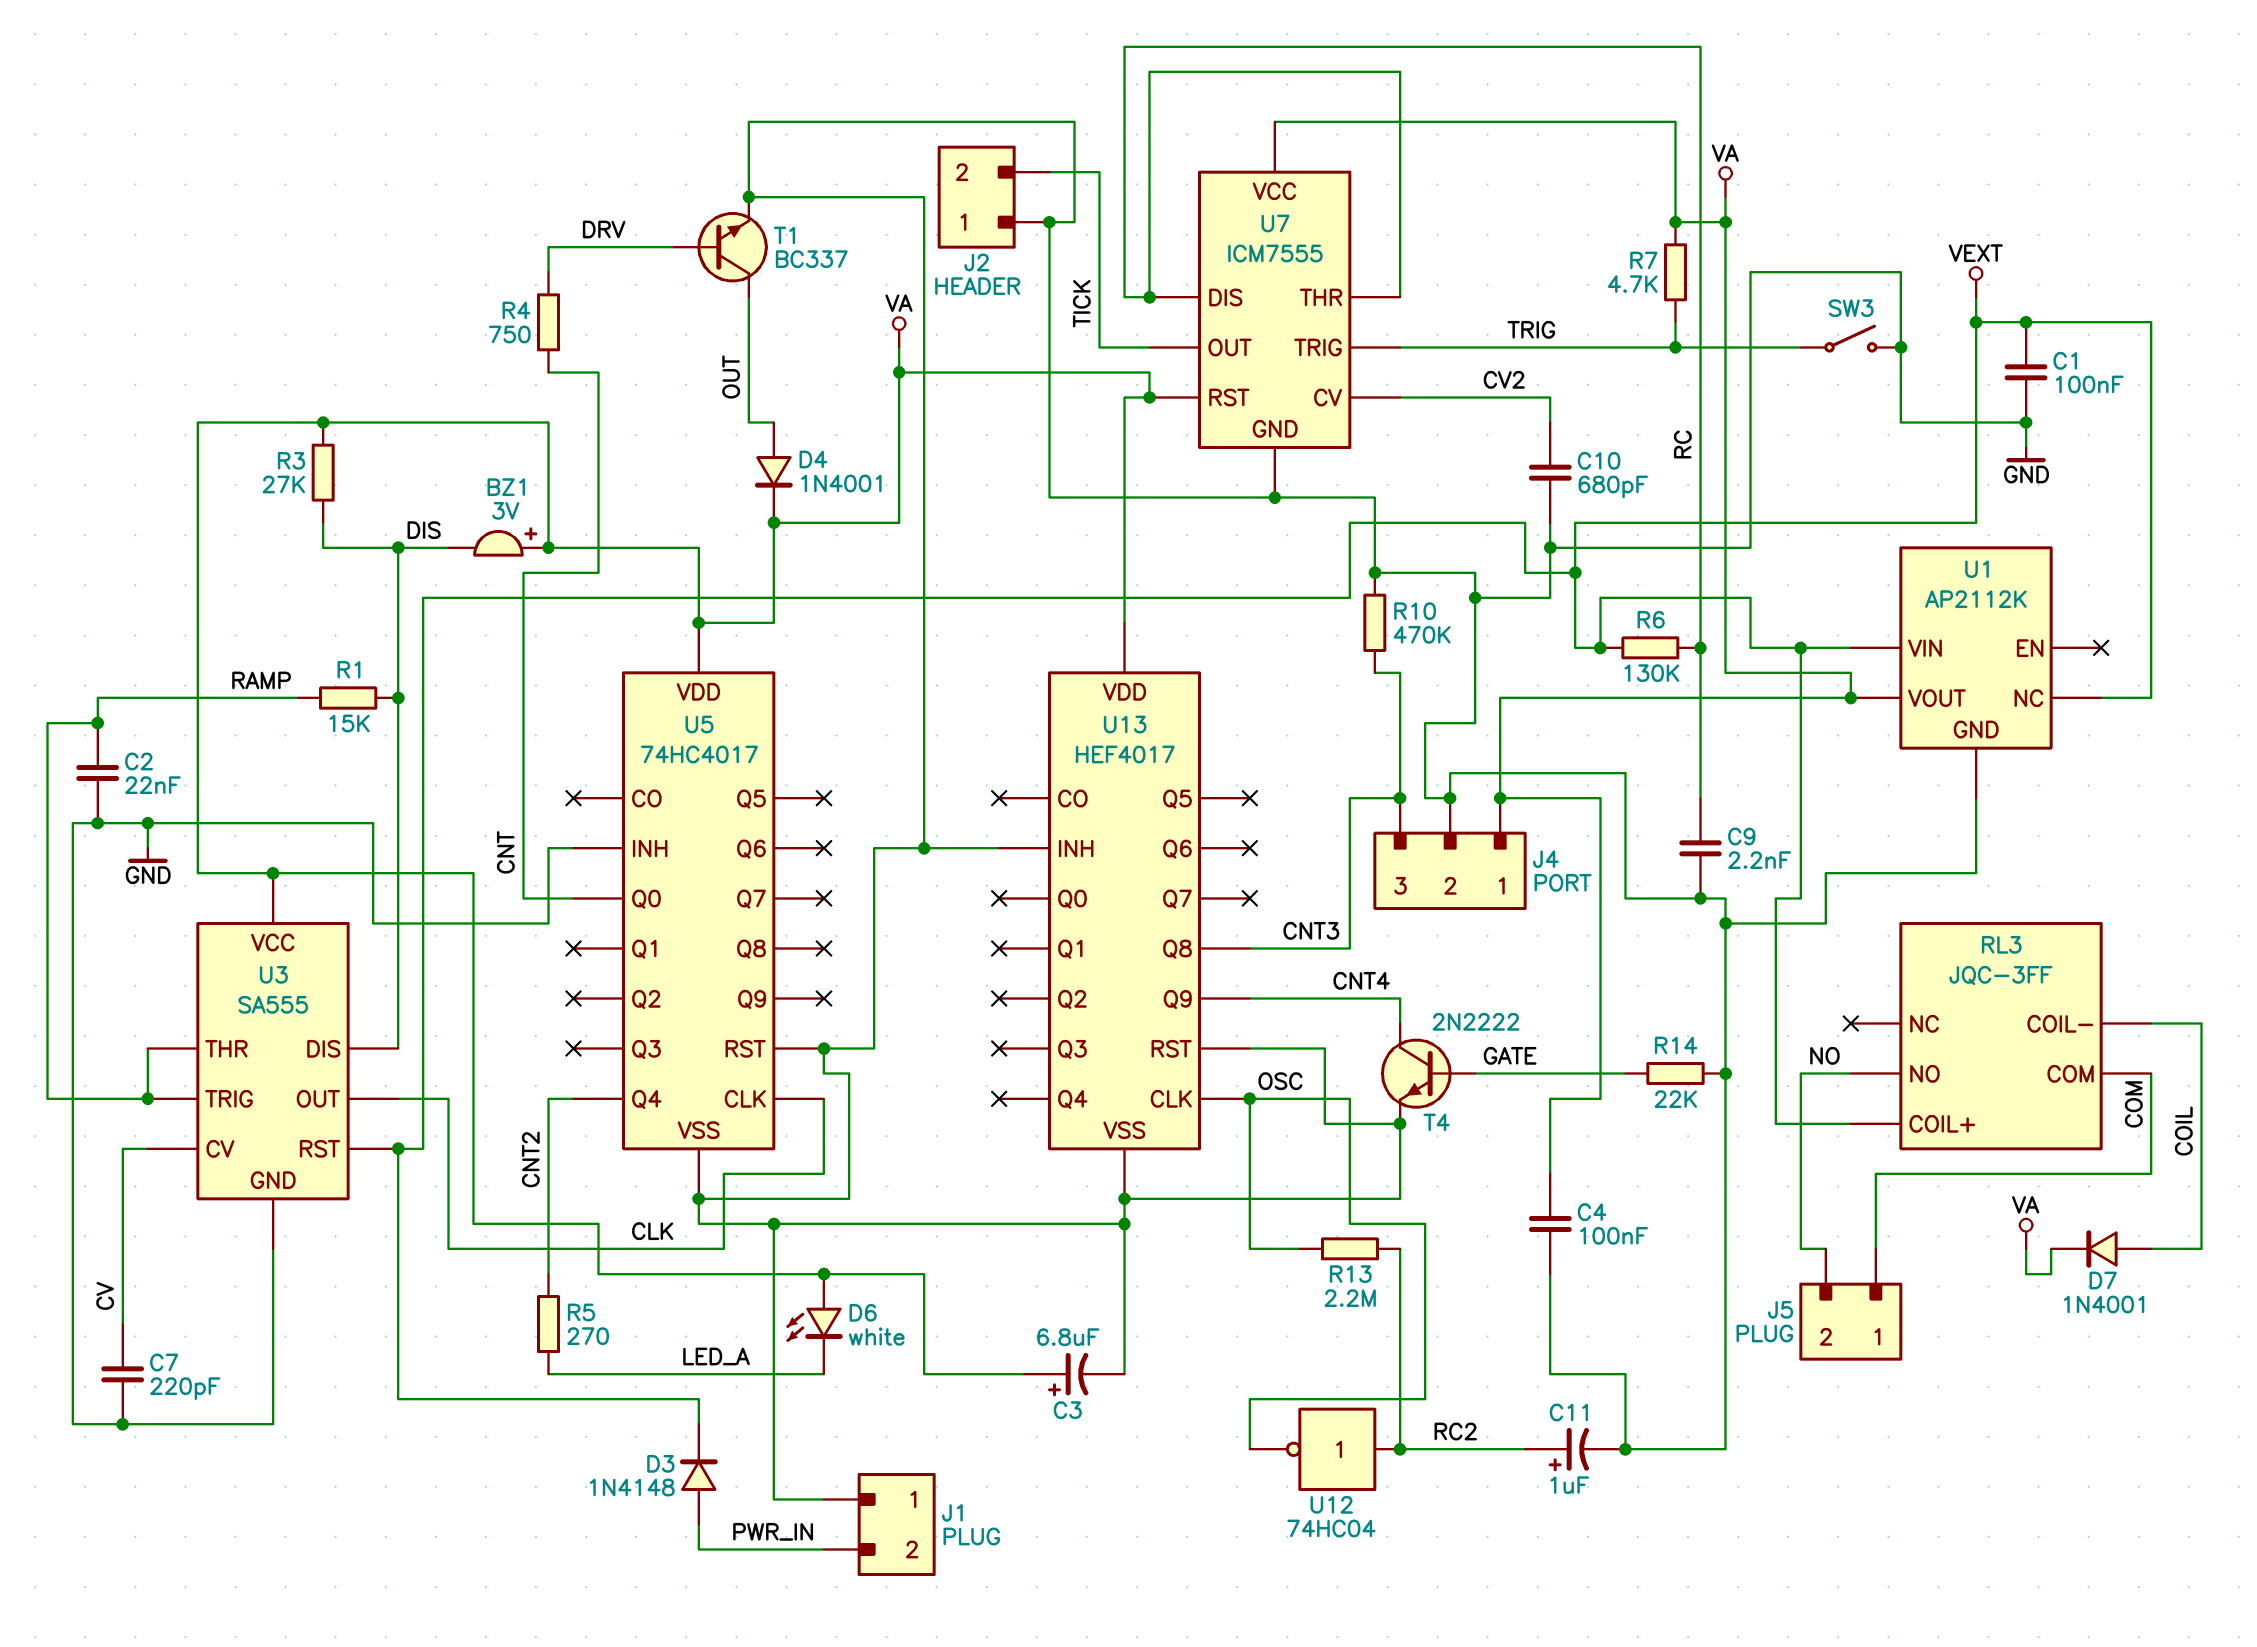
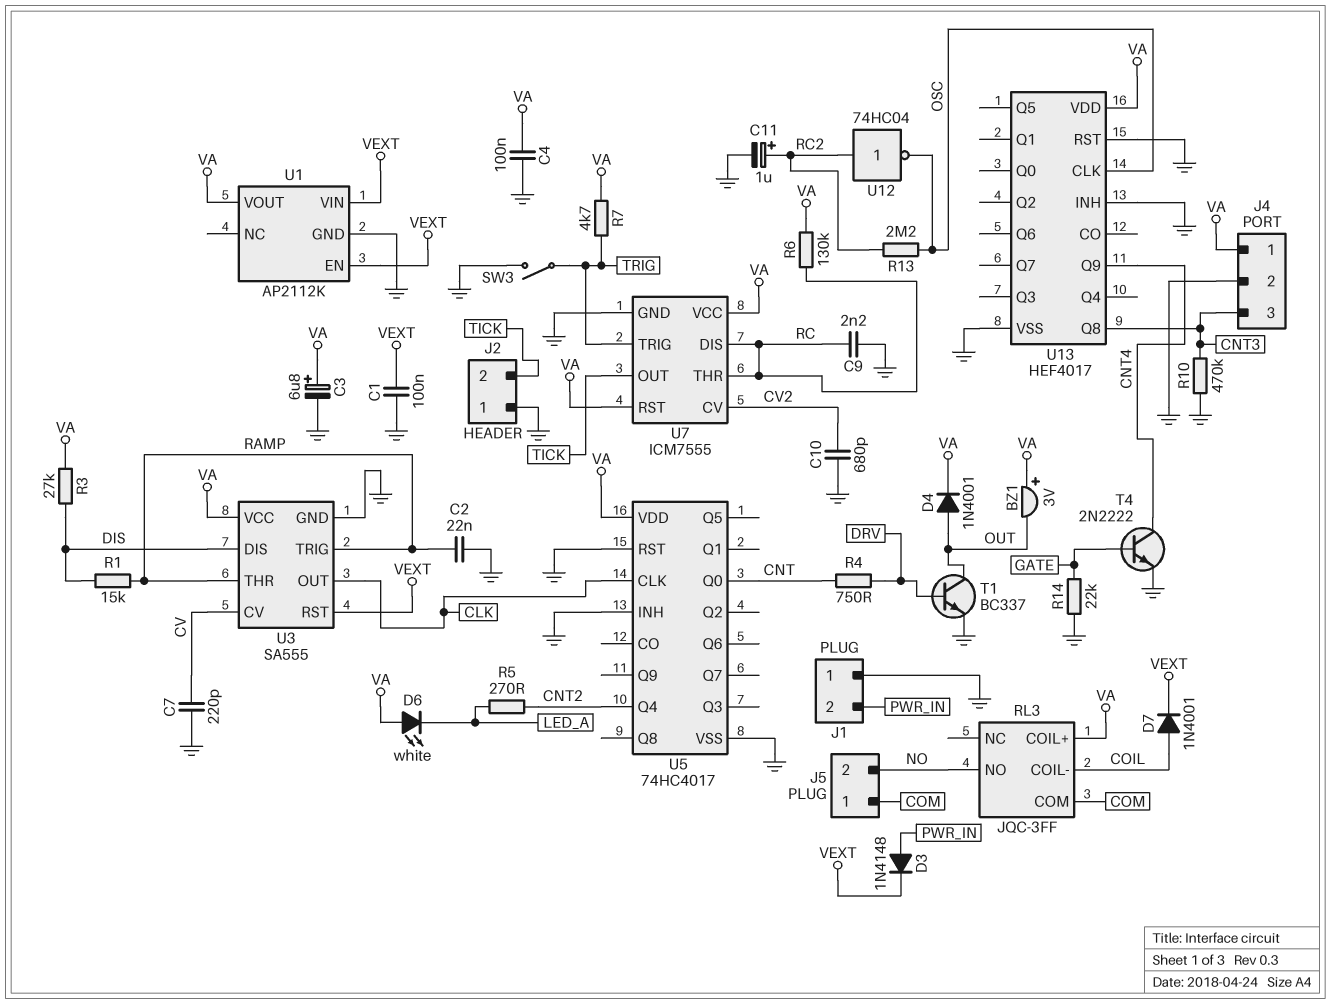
BZ1: buzzer 3V (plus VA, minus DIS) -> buzzer 3V (plus VA, minus OUT)
D7: diode 1N4001 (A COIL, K VA) -> diode 1N4001 (A COIL, K VEXT)
R6: 130k (RC, VEXT) -> 130k (RC, VA)
RL3 pin COIL+: VEXT -> VA
U1 pin EN: none -> VEXT
U1 pin NC: VEXT -> none

